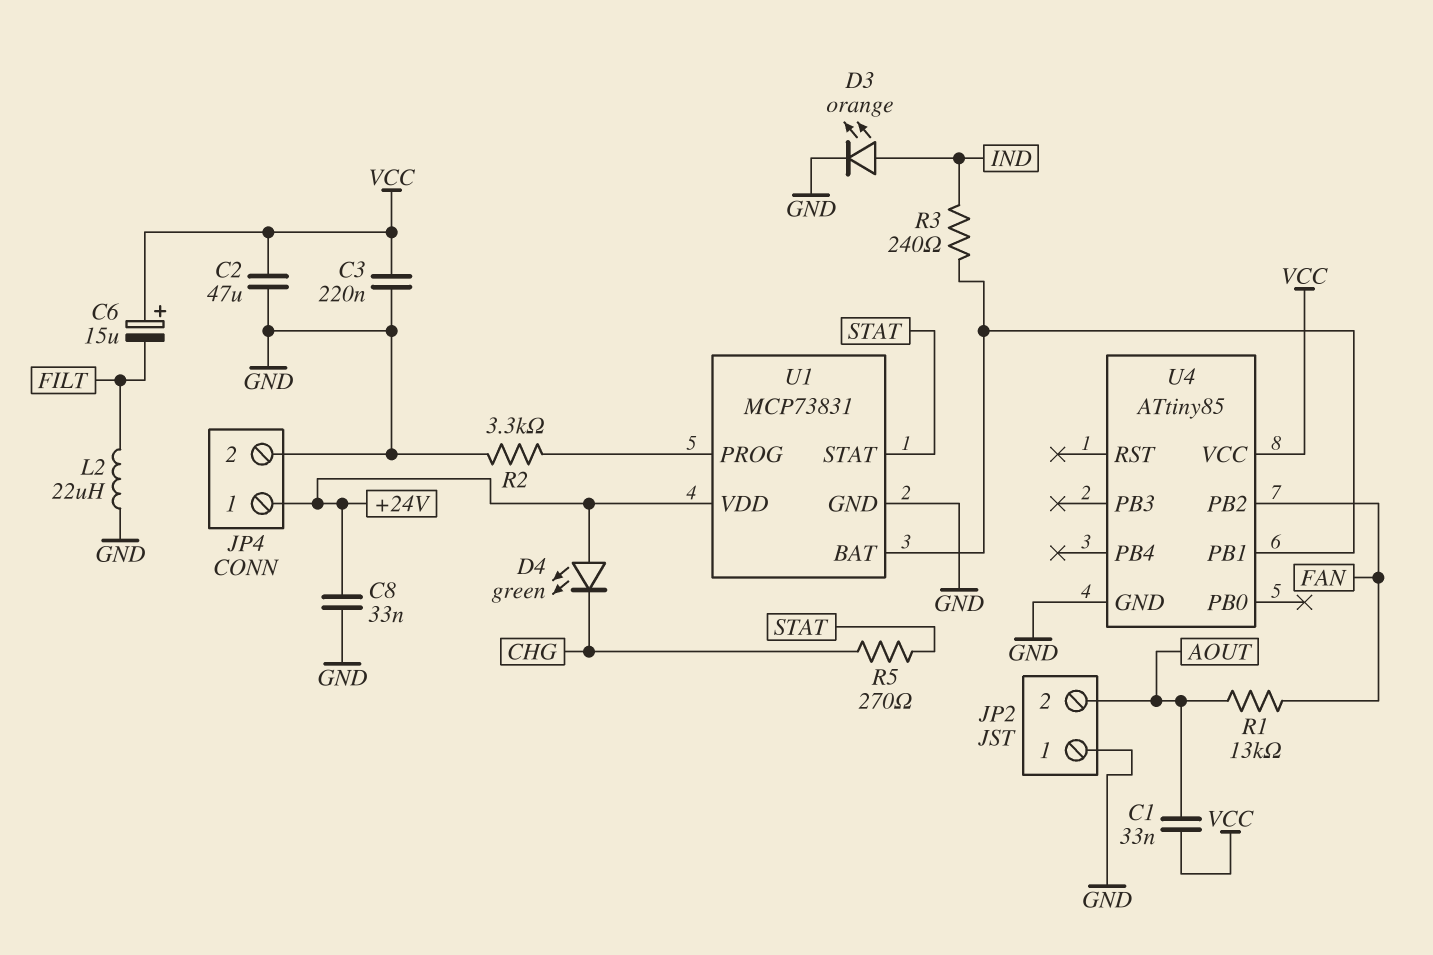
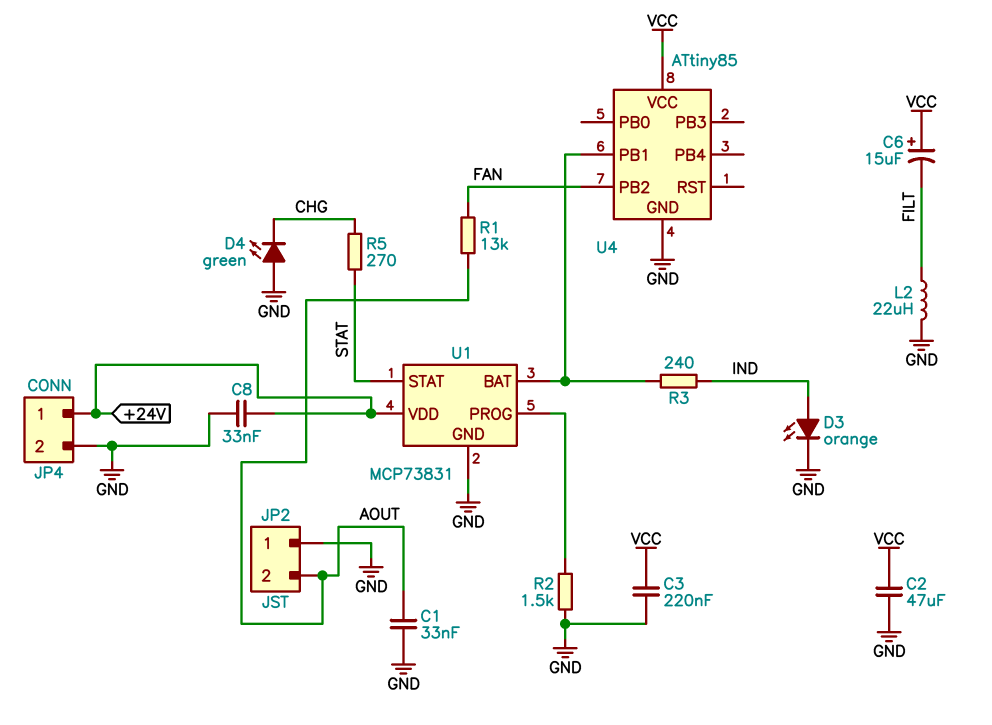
C1: 33nF (AOUT, VCC) -> 33nF (AOUT, GND)
D4: LED green (A +24V, K CHG) -> LED green (A GND, K CHG)
R2: 3.3k (GND, U1/PROG) -> 1.5k (GND, U1/PROG)

